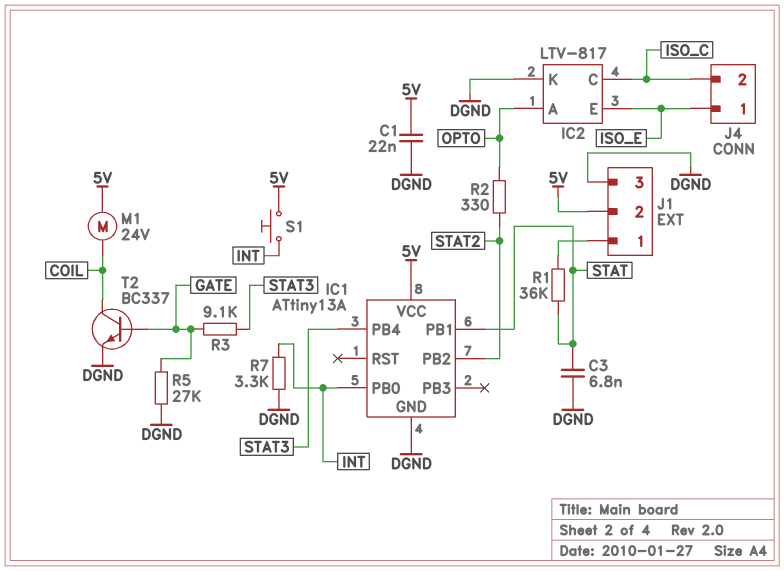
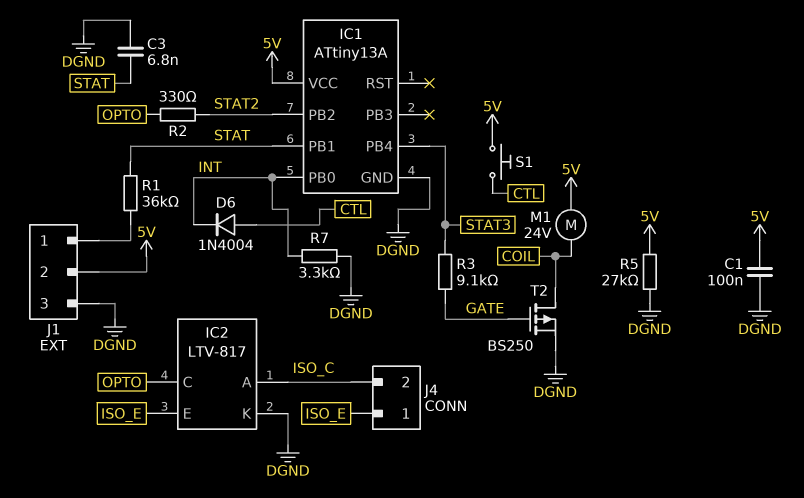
C1: 22nF (5V, DGND) -> 100nF (5V, DGND)
D6: none -> diode 1N4004 (A CTL, K INT)
IC2 pin A: OPTO -> ISO_C
IC2 pin C: ISO_C -> OPTO
R5: 27k (DGND, GATE) -> 27k (5V, DGND)
S1: button (5V, INT) -> button (5V, CTL)
T2: NPN BC337 (B GATE, C COIL, E DGND) -> PMOS BS250 (G GATE, D COIL, S DGND)

